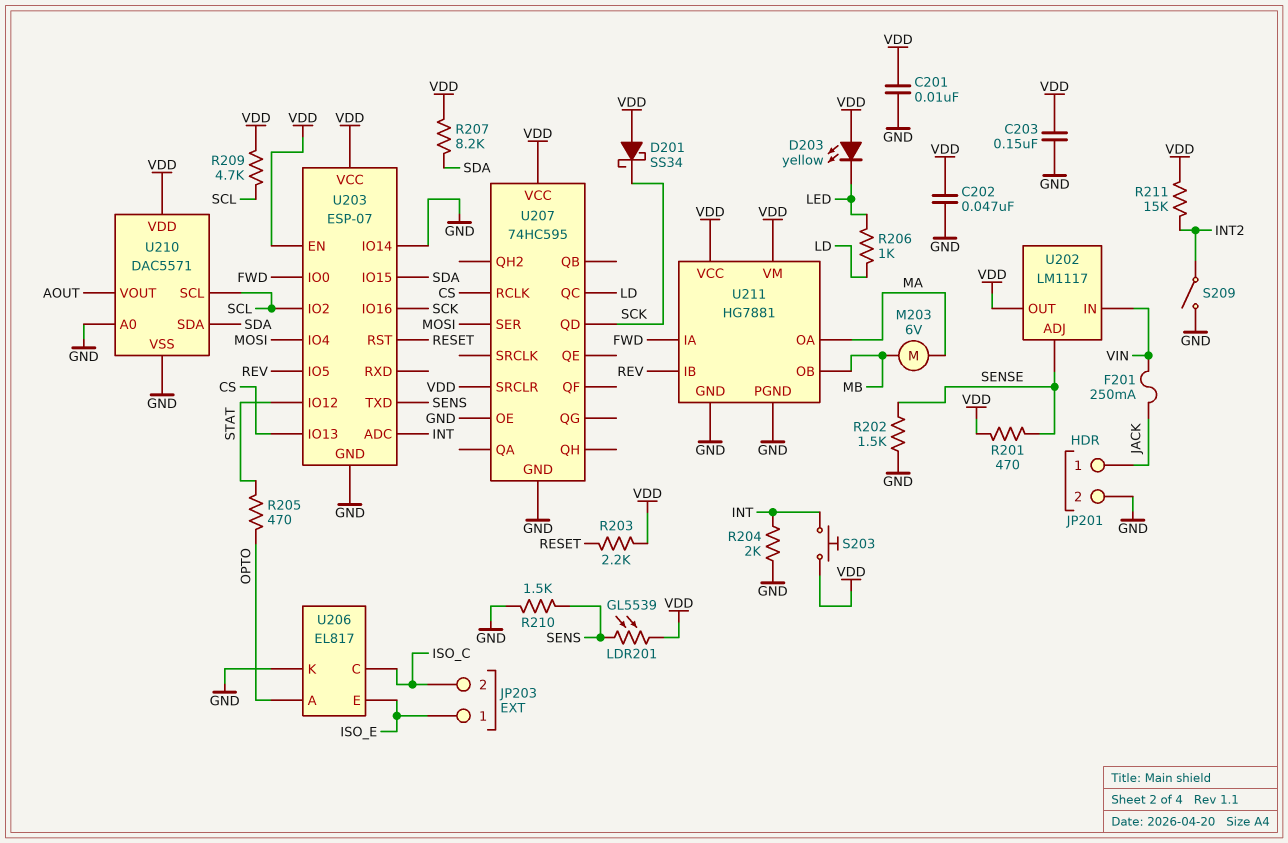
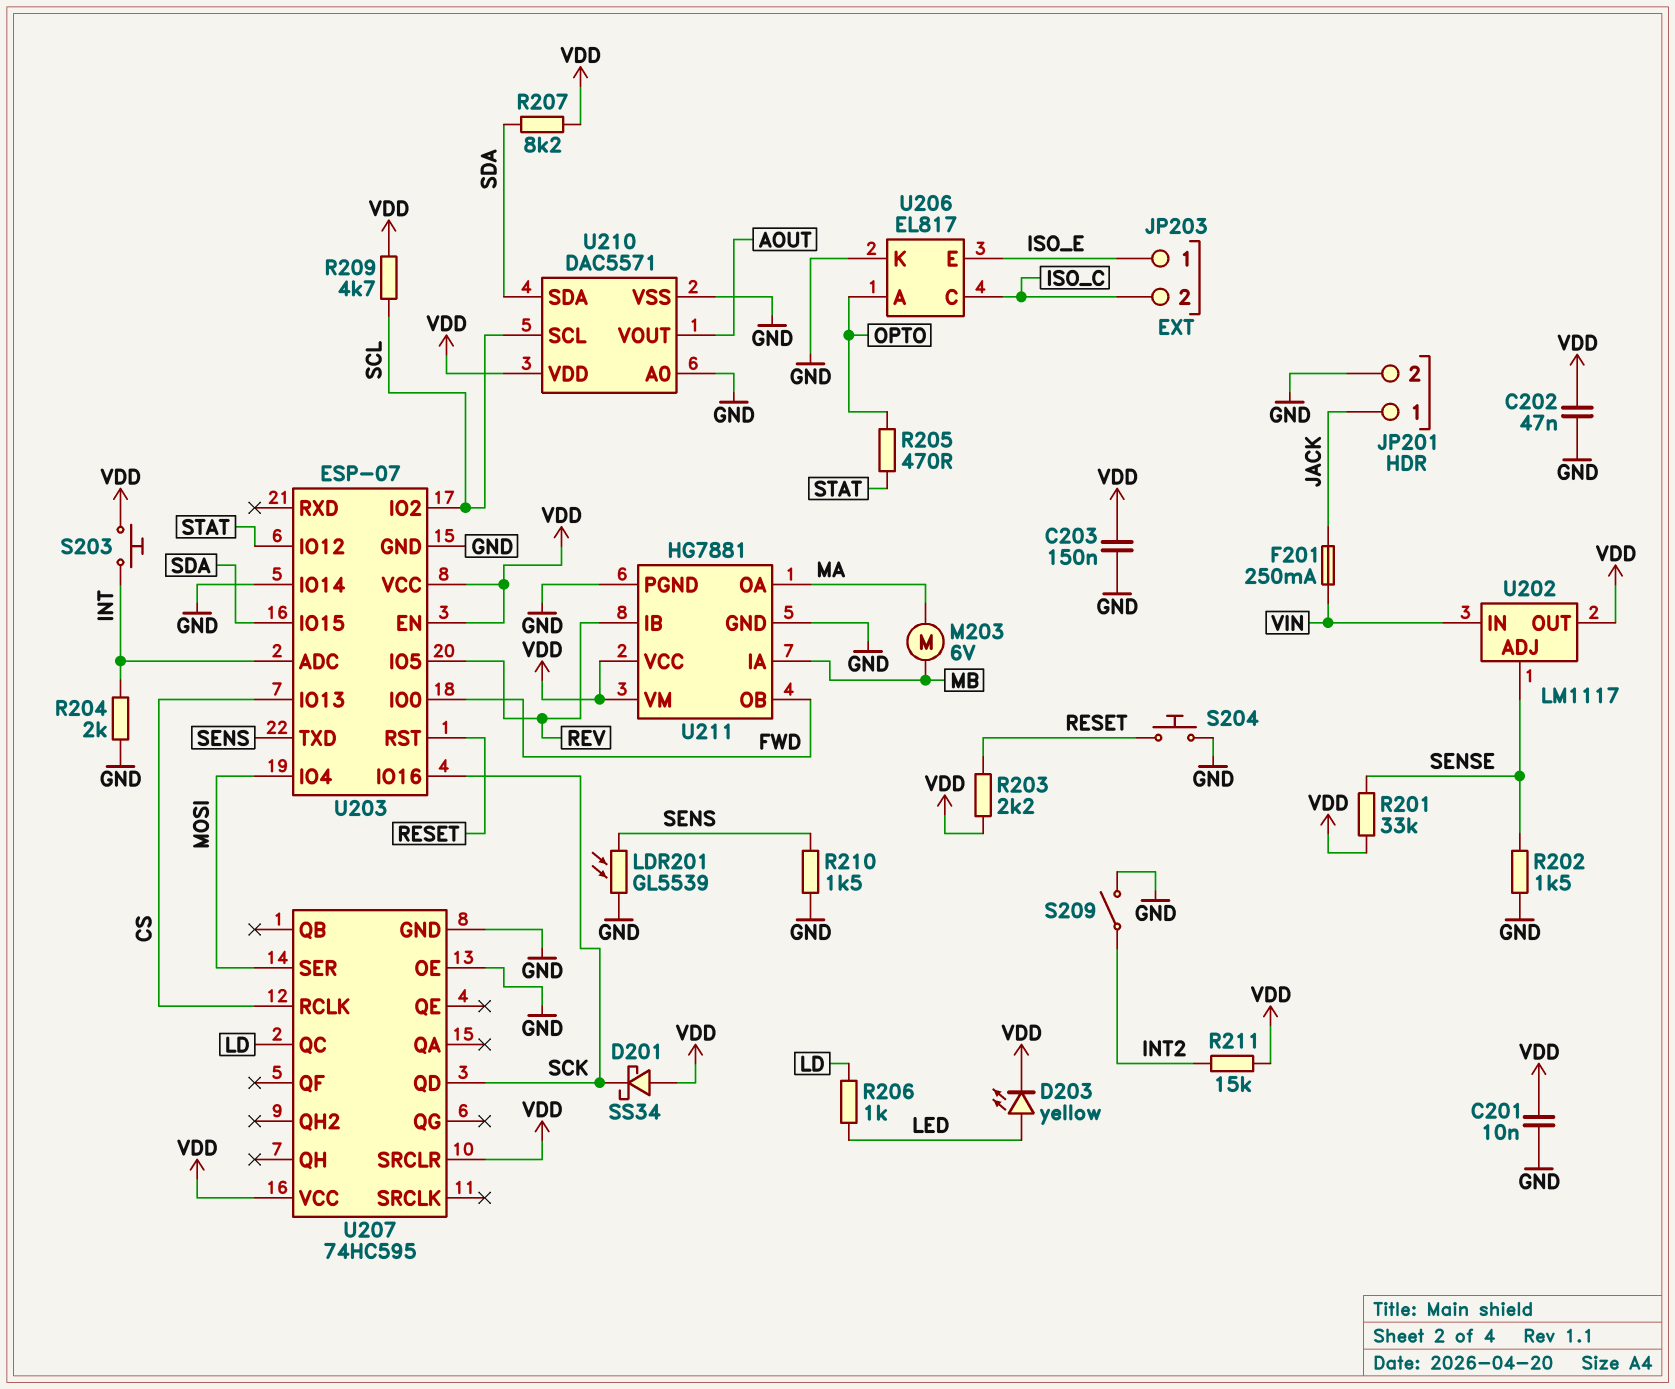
D203: LED yellow (A VDD, K LED) -> LED yellow (A LED, K VDD)
LDR201: GL5539 (SENS, VDD) -> GL5539 (GND, SENS)
R201: 470 (SENSE, VDD) -> 33k (SENSE, VDD)
S204: none -> button (GND, RESET)
U211 pin IA: FWD -> MB
U211 pin OB: MB -> FWD

